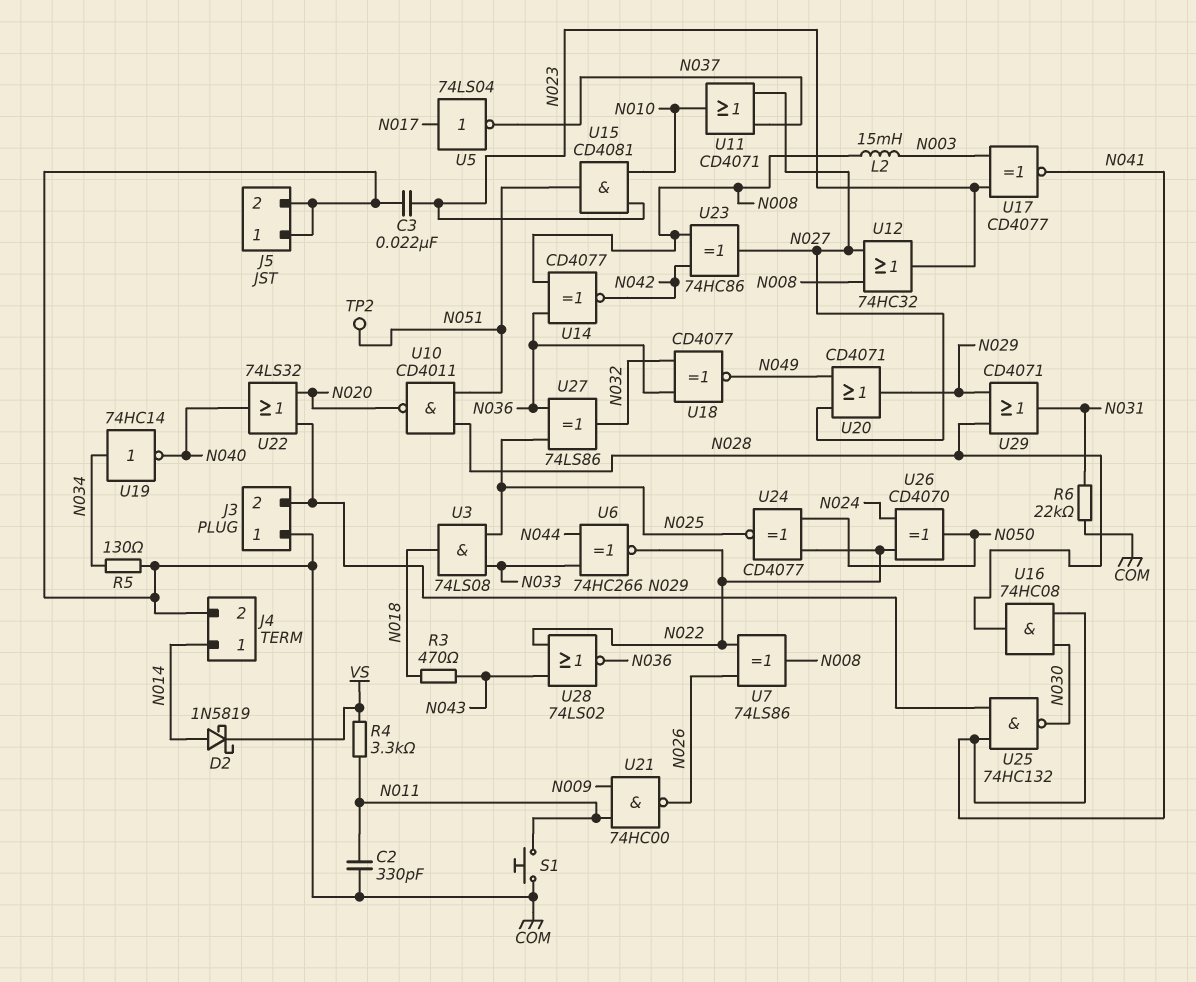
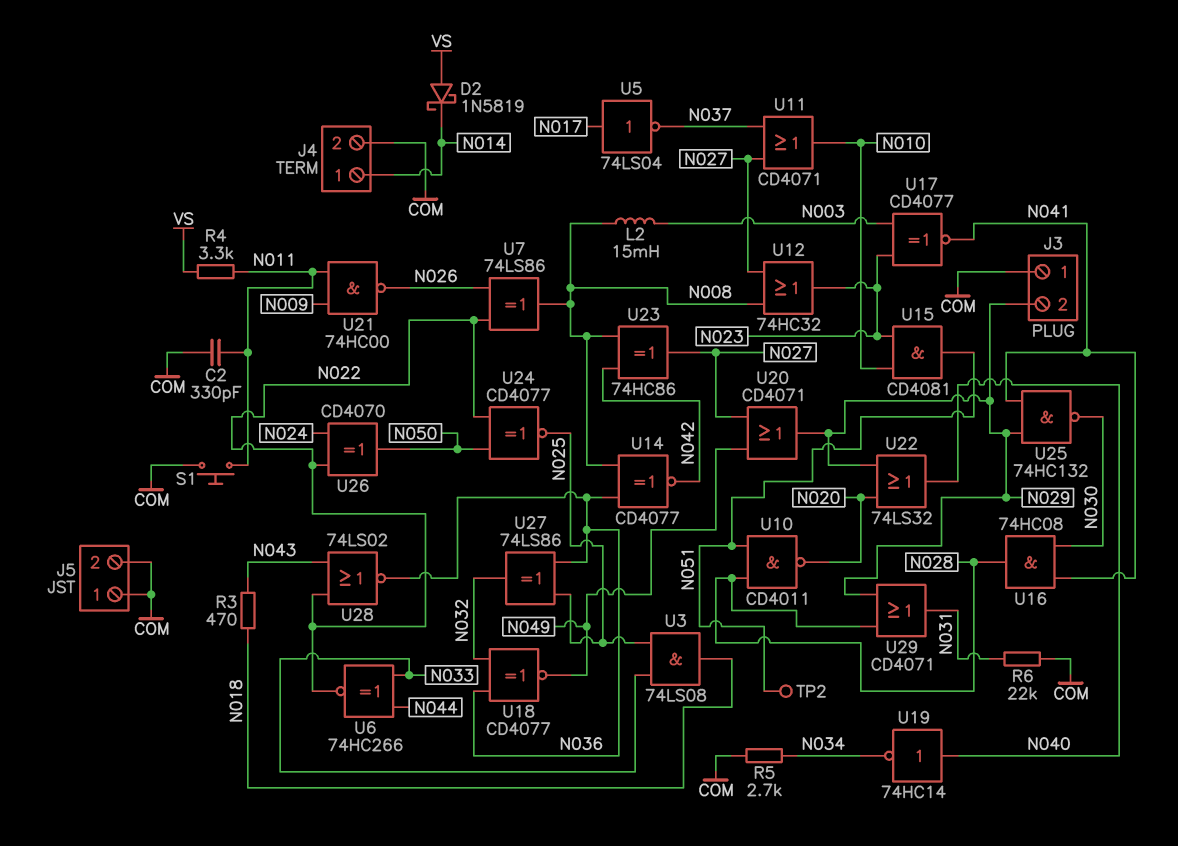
C3: 22nF (COM, N023) -> none
D2: schottky 1N5819 (A N014, K VS) -> schottky 1N5819 (A VS, K N014)
R5: 130 (COM, N034) -> 2.7k (COM, N034)
U19: NOT 74HC14 (in N034, out N040) -> NOT 74HC14 (in N040, out N034)

